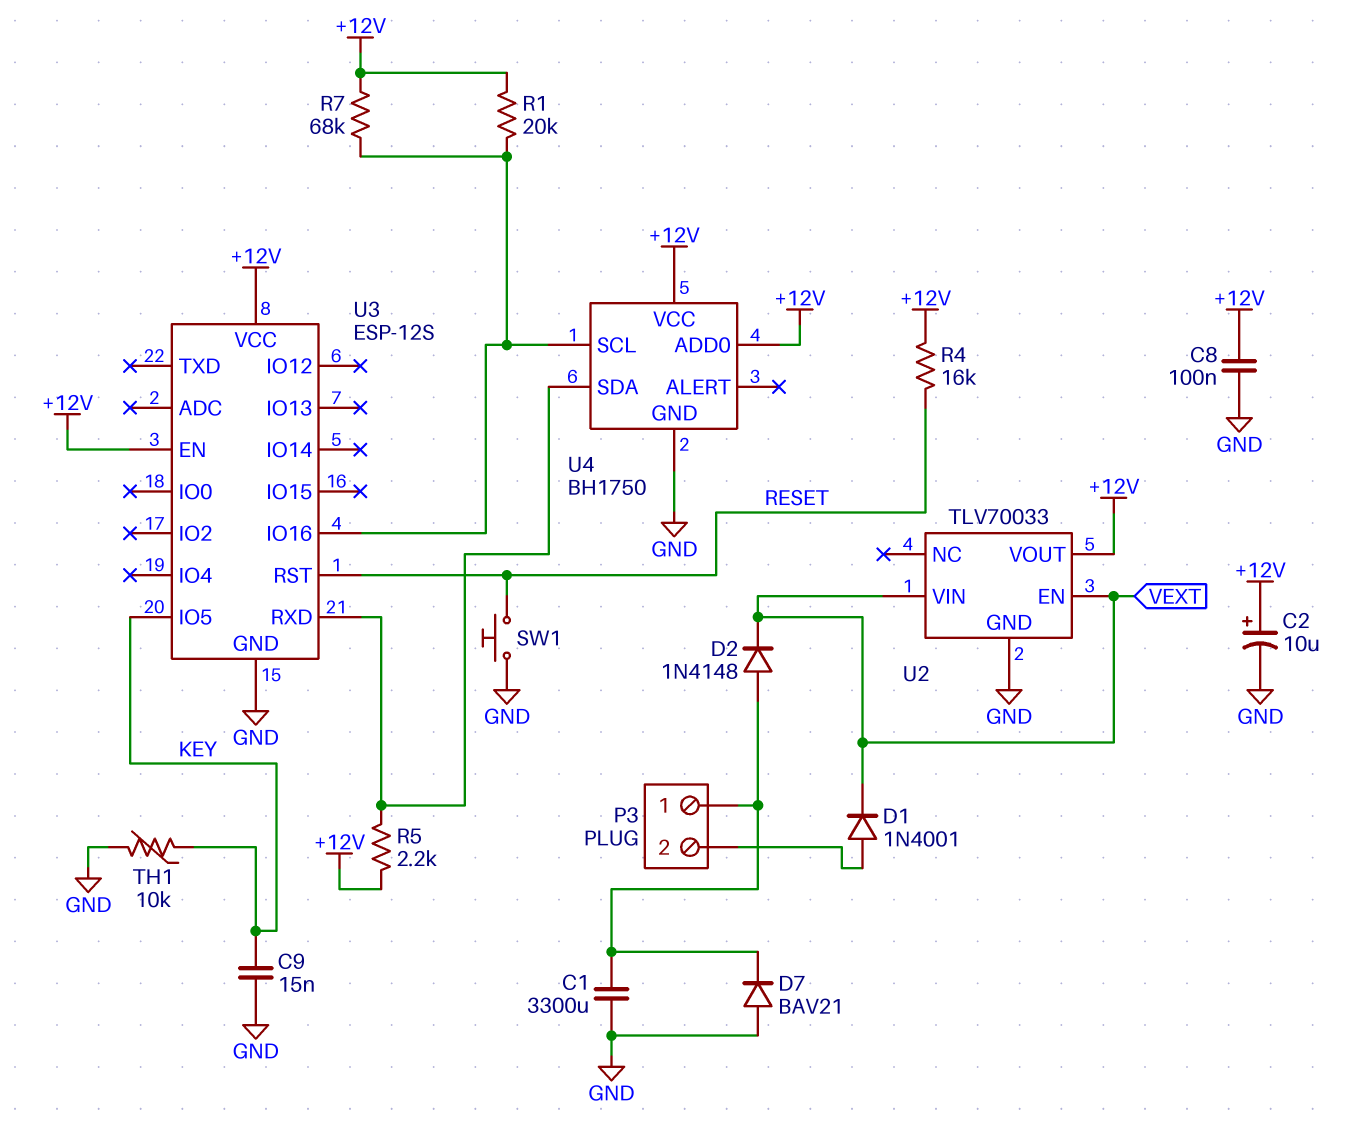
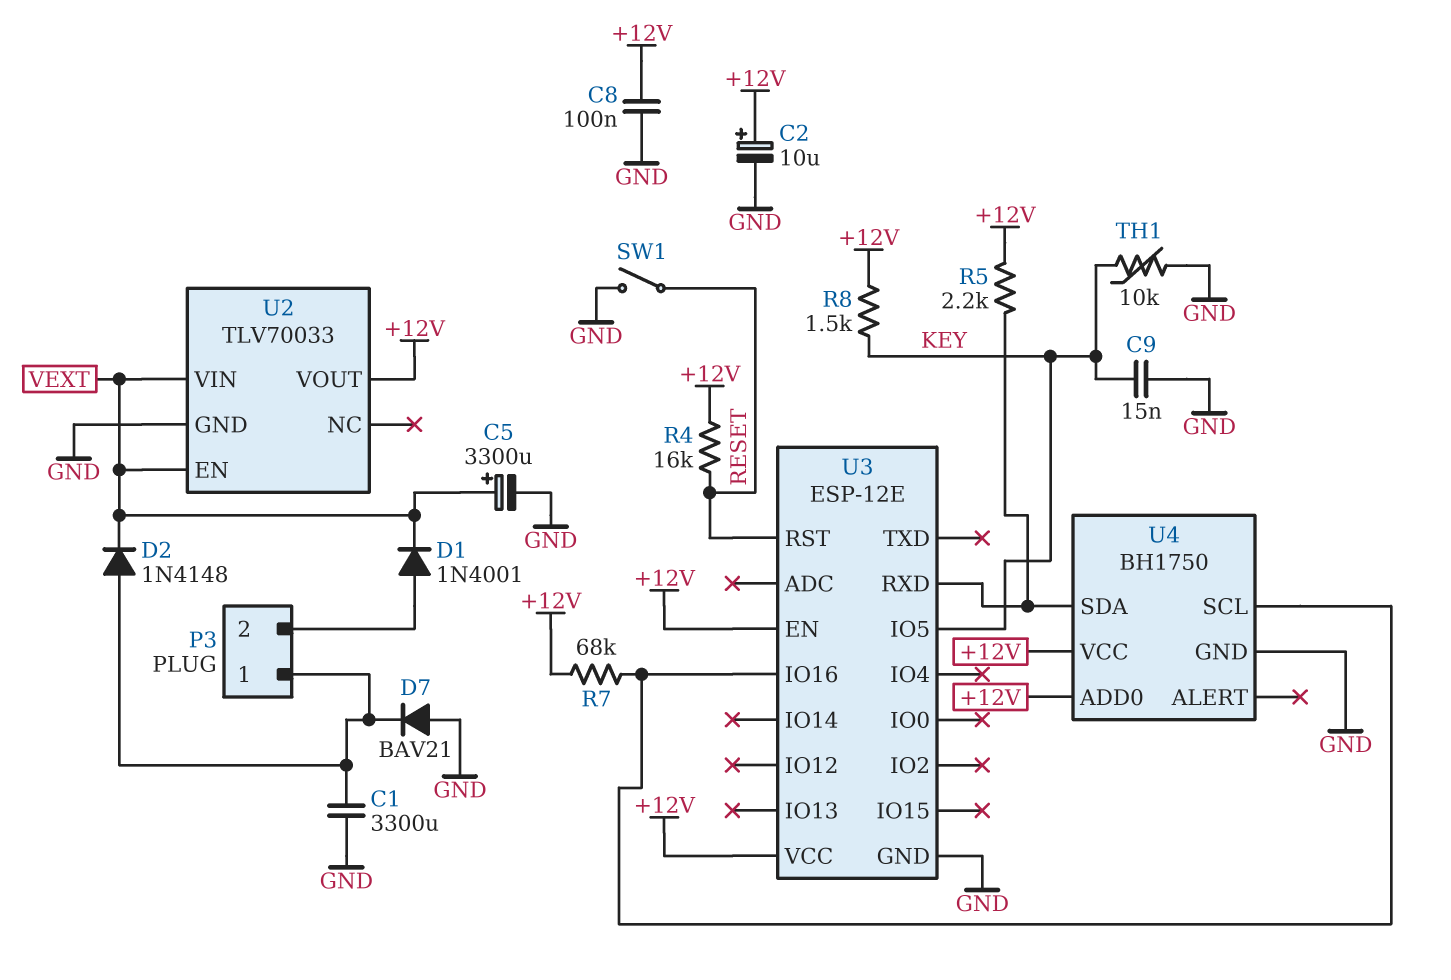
C5: none -> 3300uF (plus VEXT, minus GND)
R1: 20k (+12V, U3/IO16) -> none
R8: none -> 1.5k (+12V, KEY)
SW1: button (GND, RESET) -> switch (GND, RESET)
U3: ESP-12S -> ESP-12E

